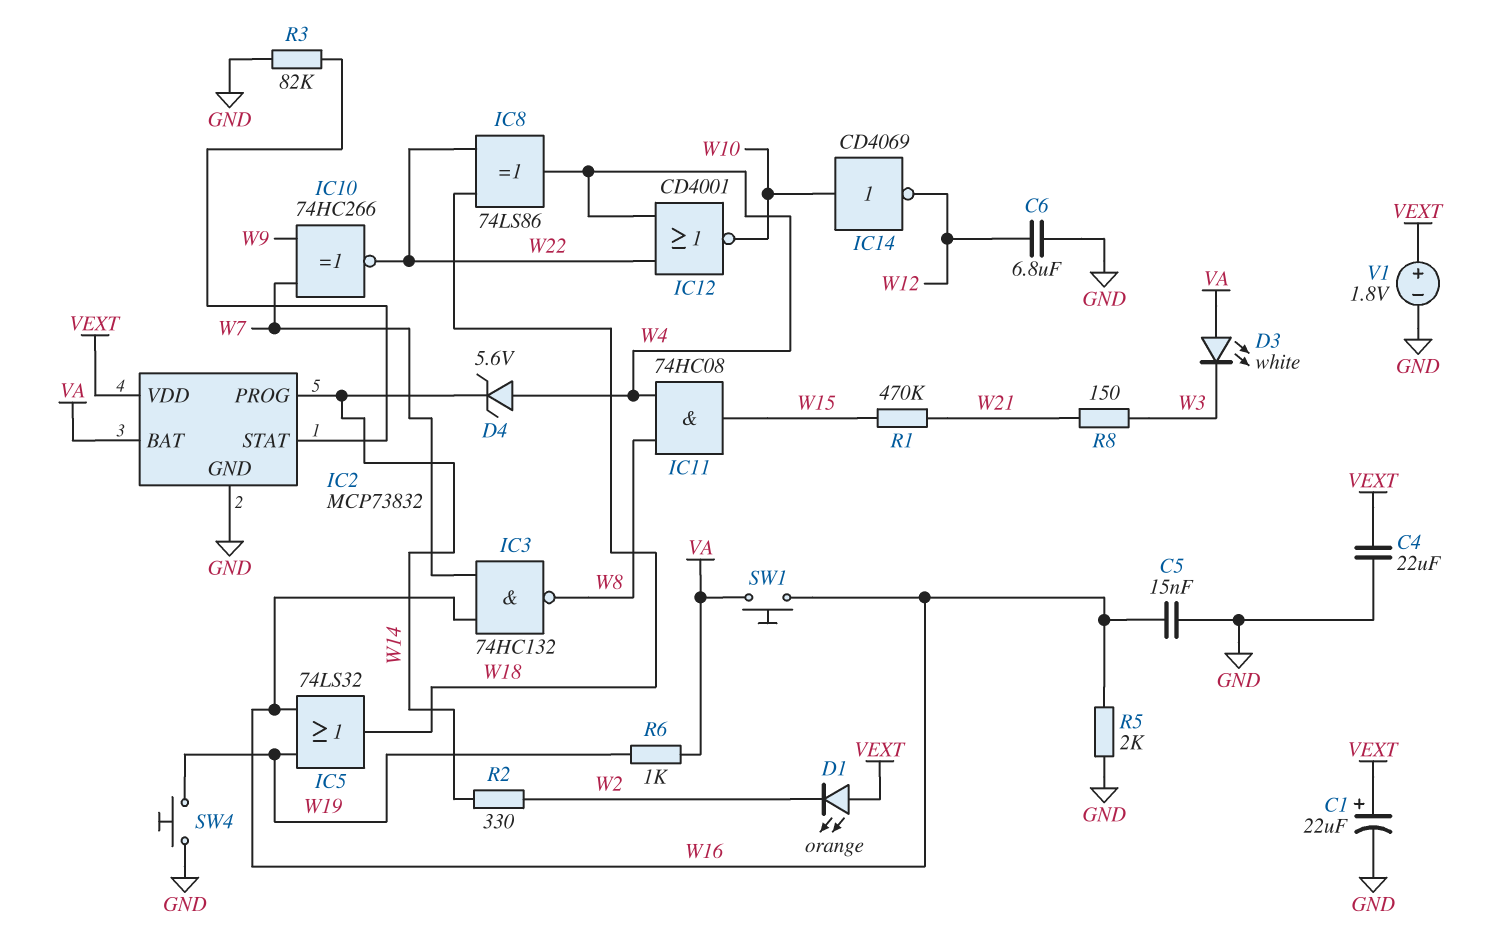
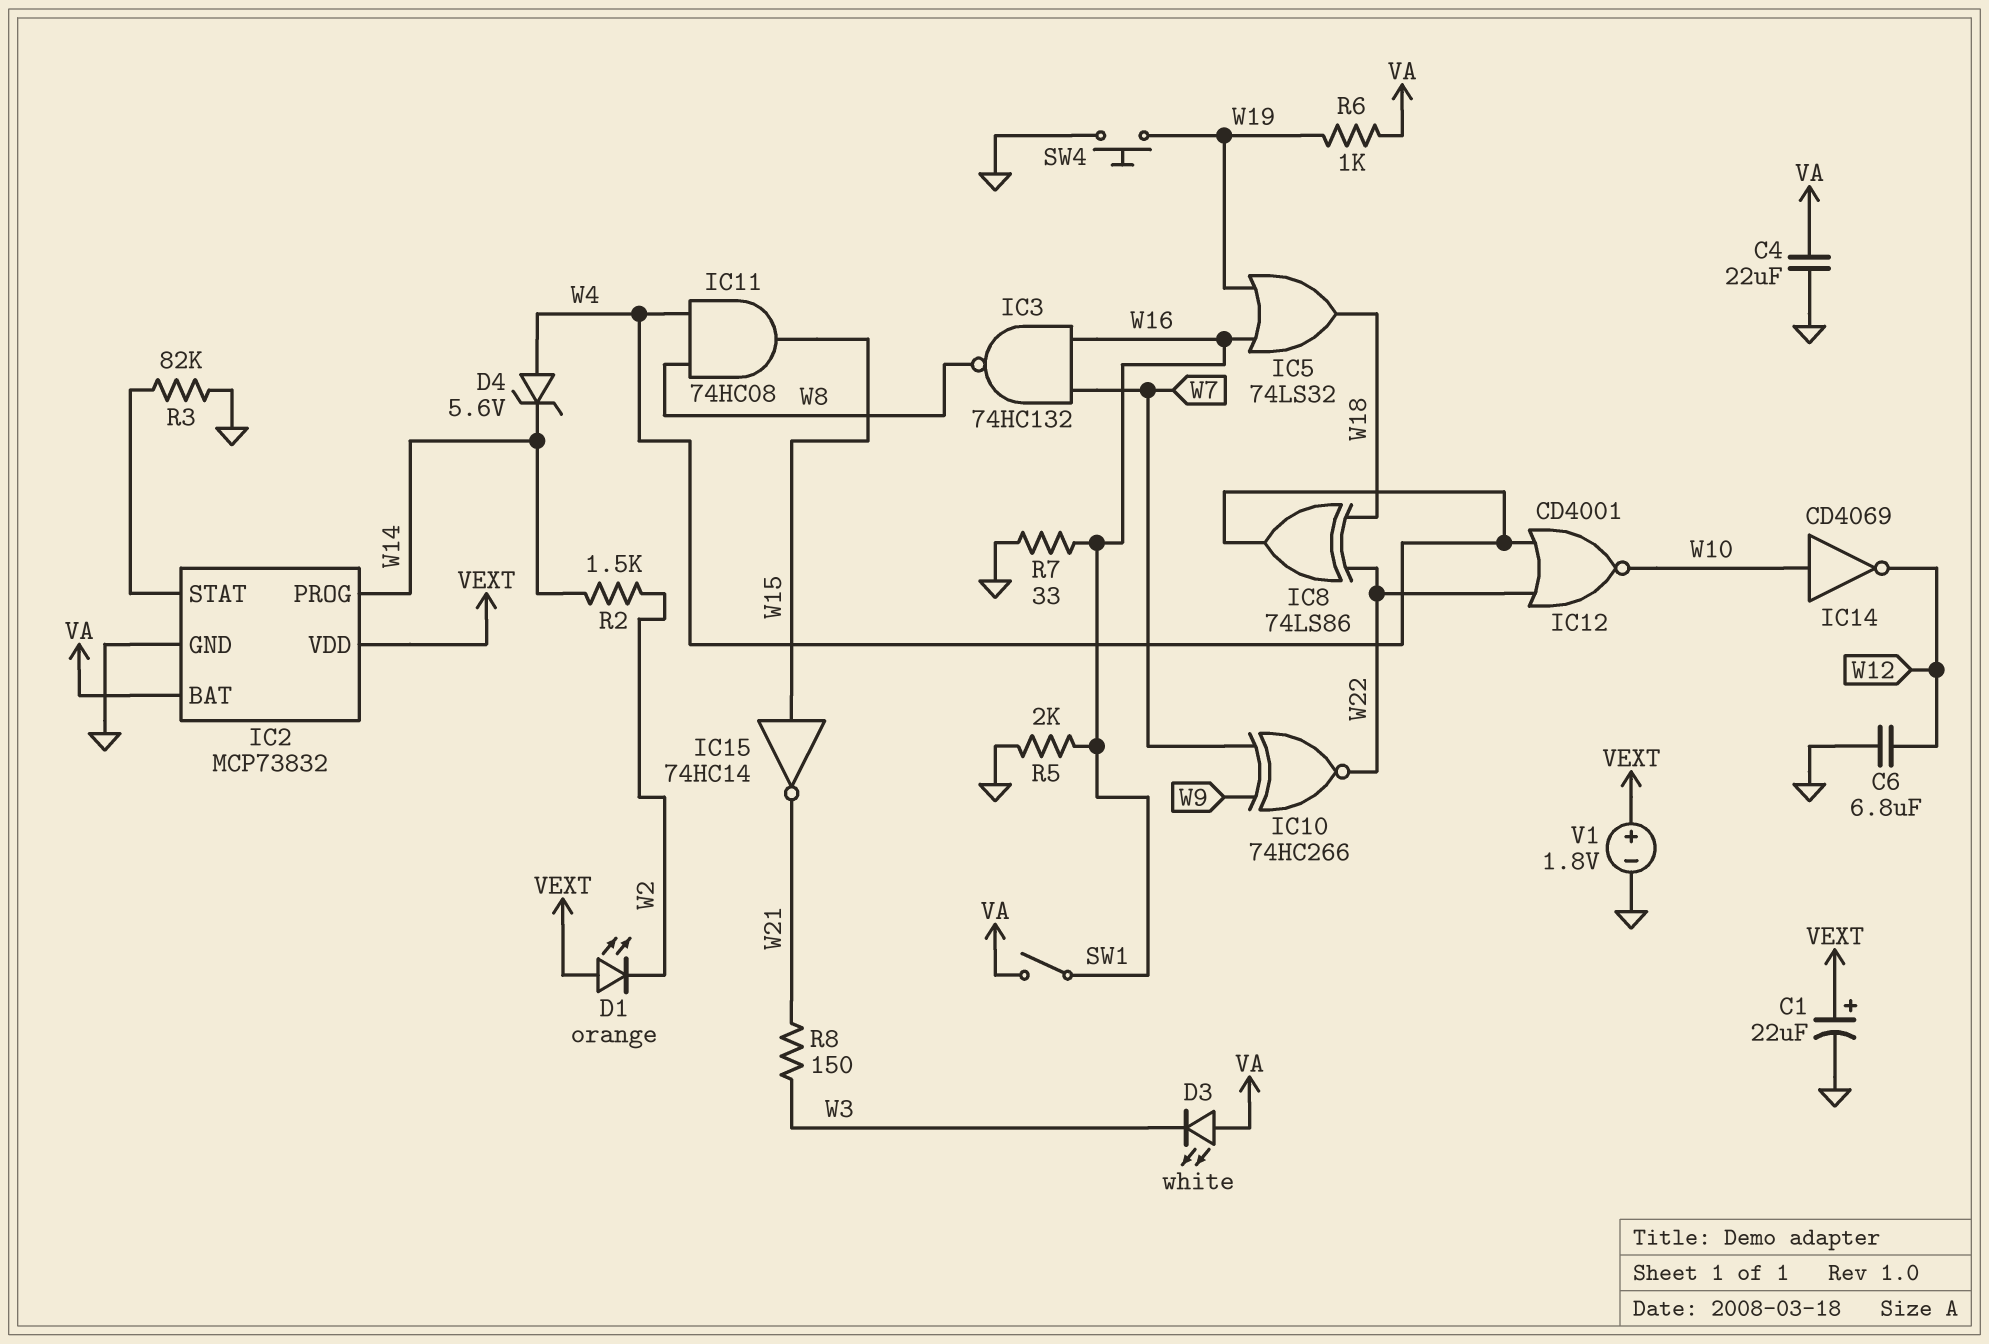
C4: 22uF (GND, VEXT) -> 22uF (GND, VA)
C5: 15nF (GND, W16) -> none
IC15: none -> NOT 74HC14 (in W15, out W21)
R1: 470k (W15, W21) -> none
R2: 330 (W2, W14) -> 1.5k (W2, W14)
R7: none -> 33 (GND, W16)
SW1: button (VA, W16) -> switch (VA, W16)

